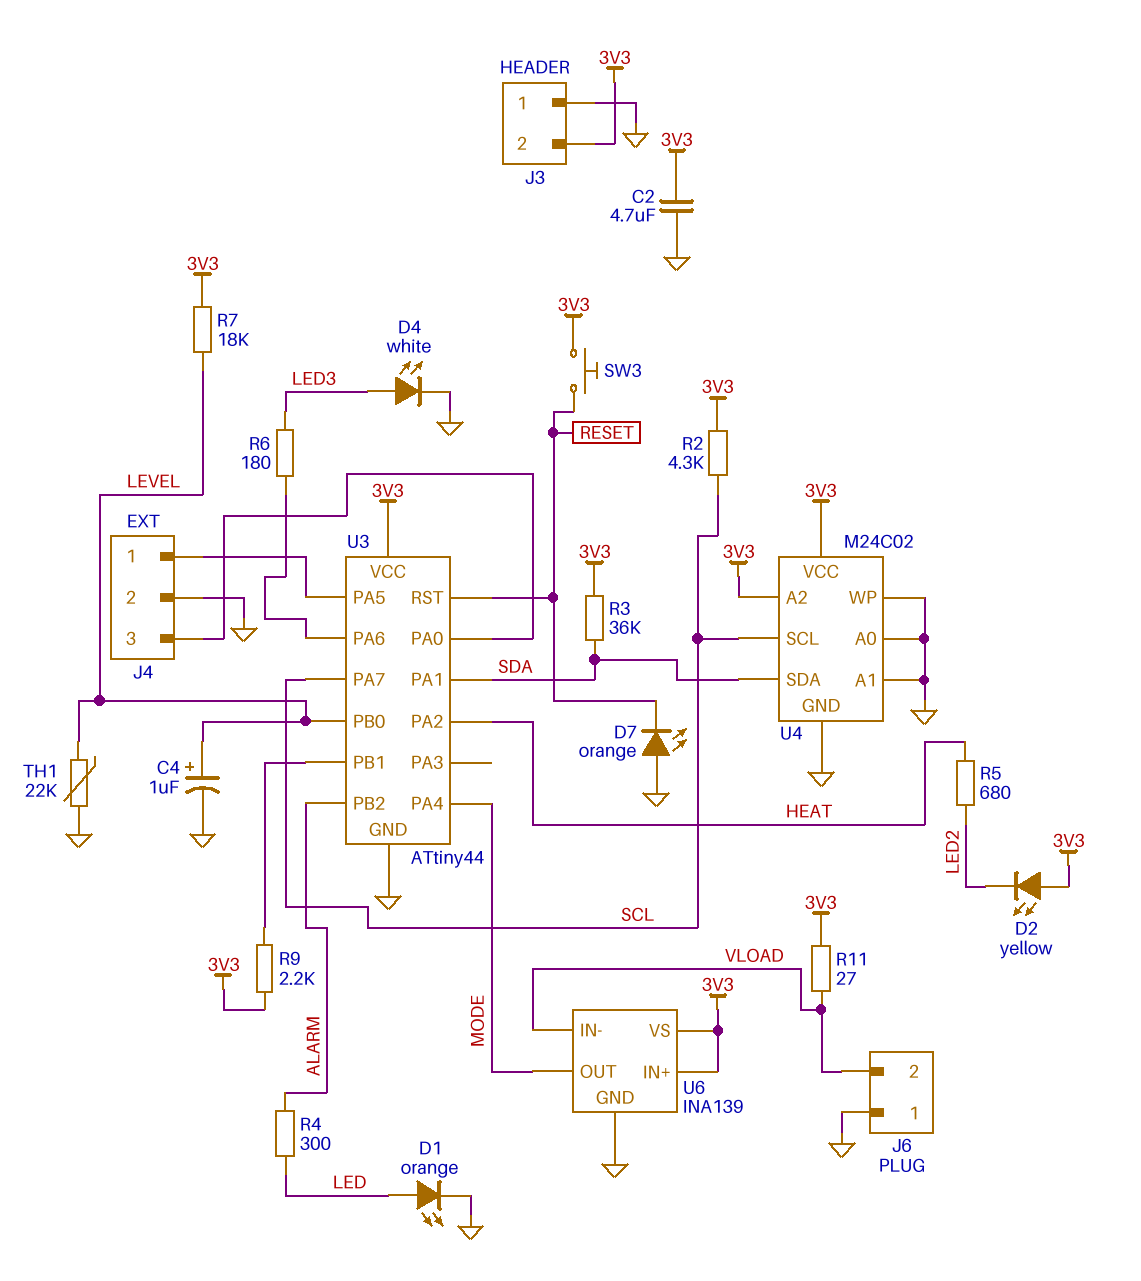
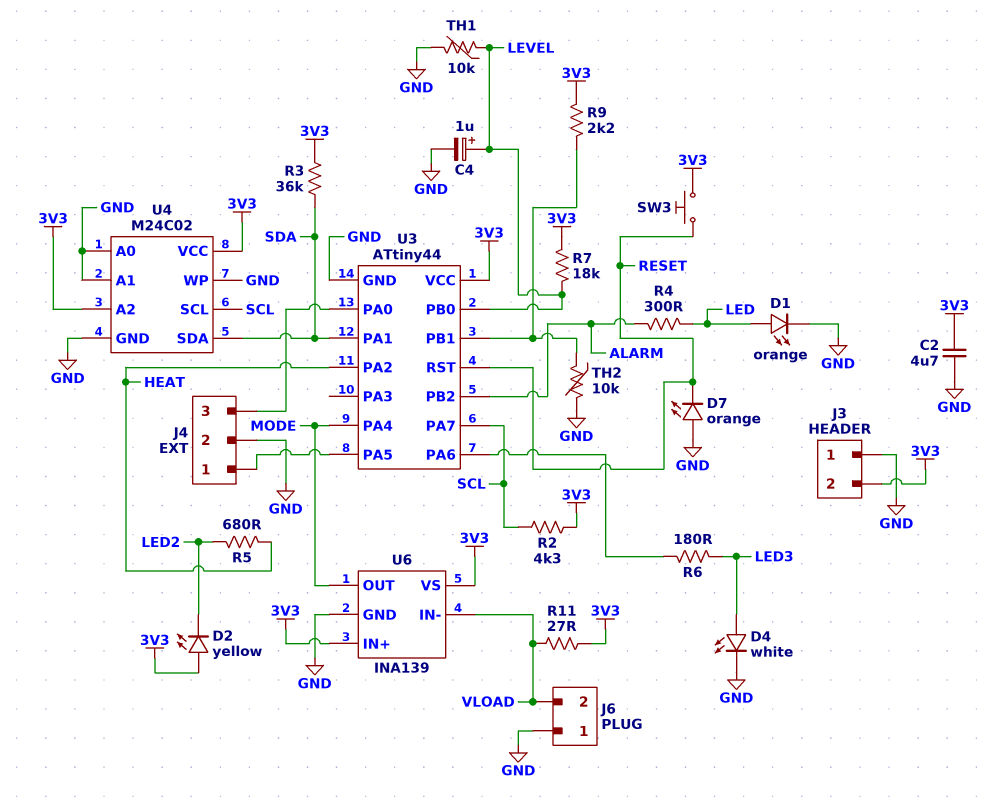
TH1: 22k (GND, LEVEL) -> 10k (GND, LEVEL)
TH2: none -> 10k (GND, U3/PB1)

